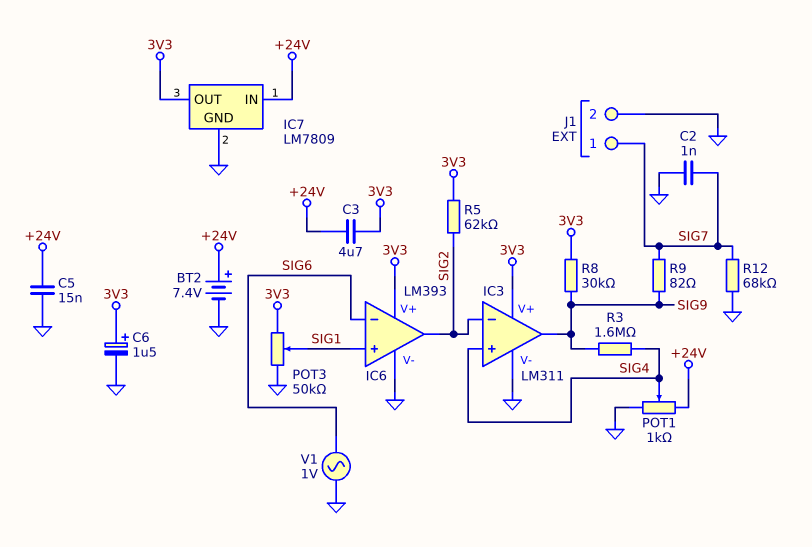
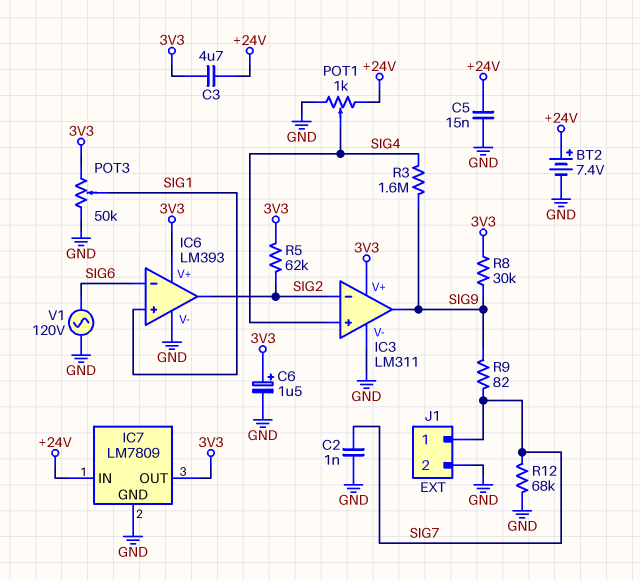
V1: AC 1V (GND, SIG6) -> AC 120V (GND, SIG6)

